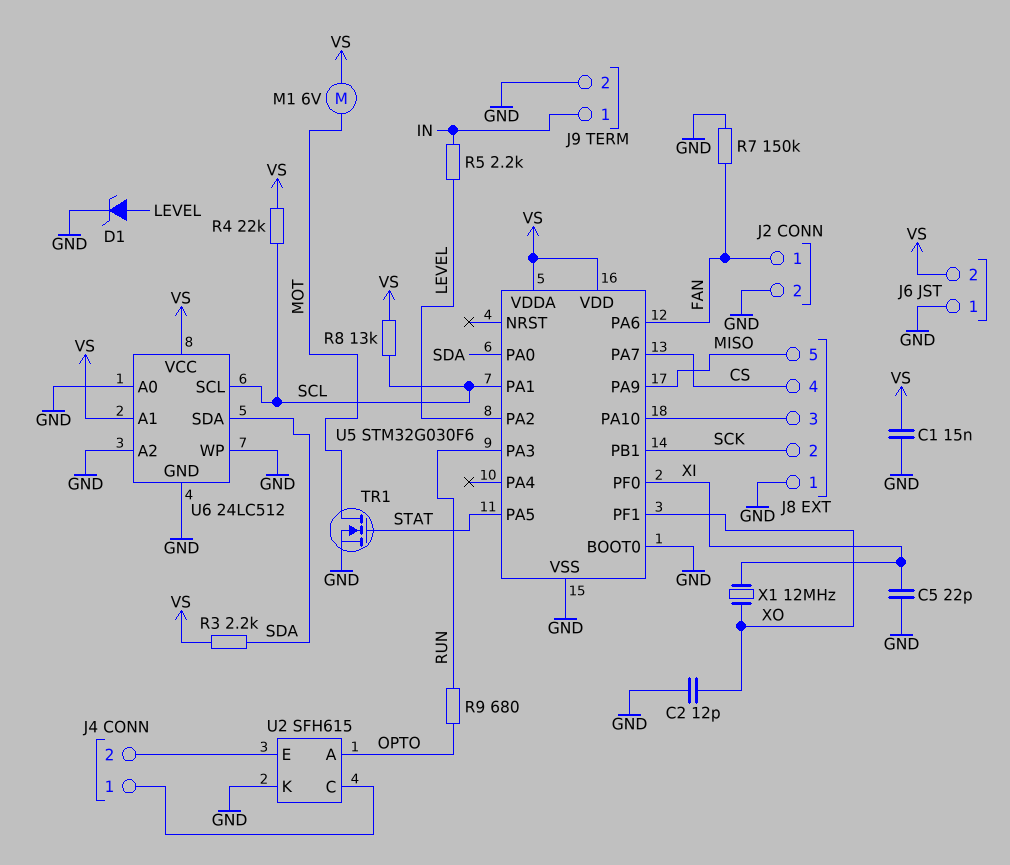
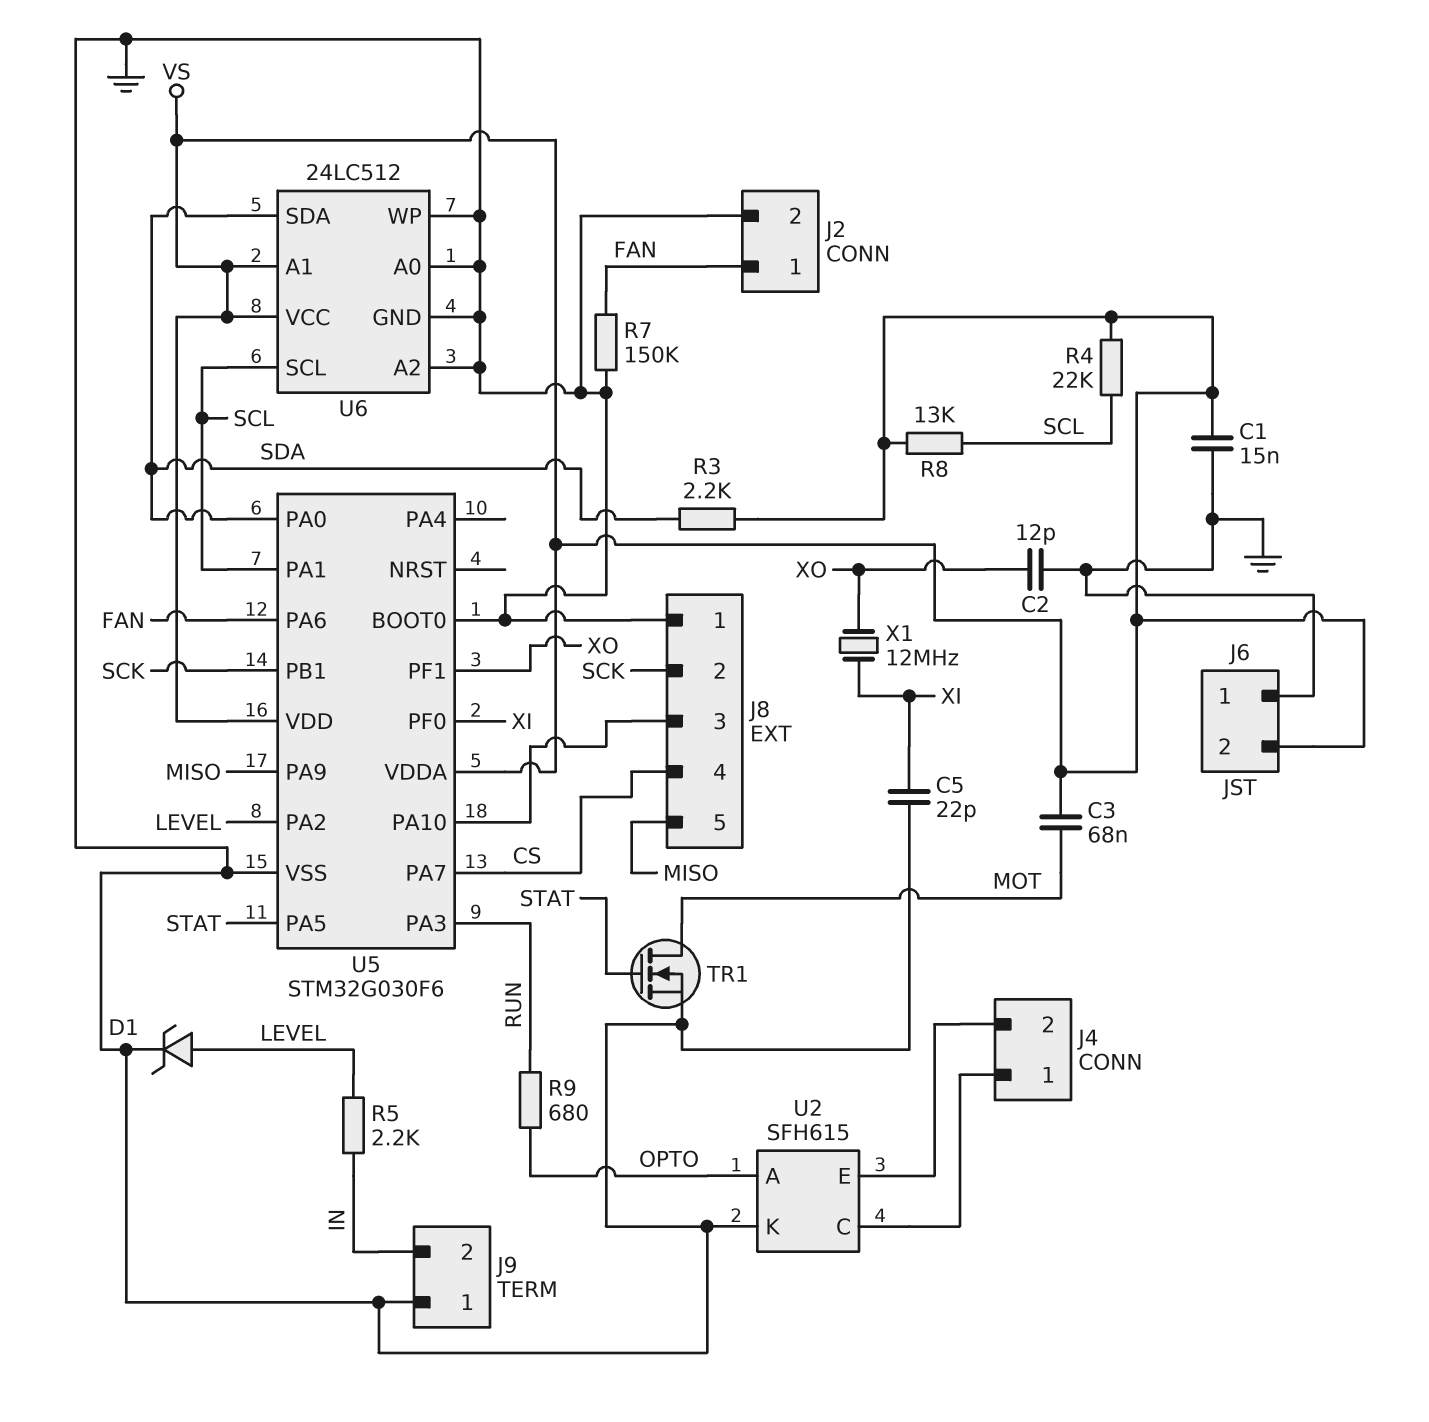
C3: none -> 68nF (MOT, VS)
J9 pin 1: IN -> GND
J9 pin 2: GND -> IN
M1: motor 6V (MOT, VS) -> none

